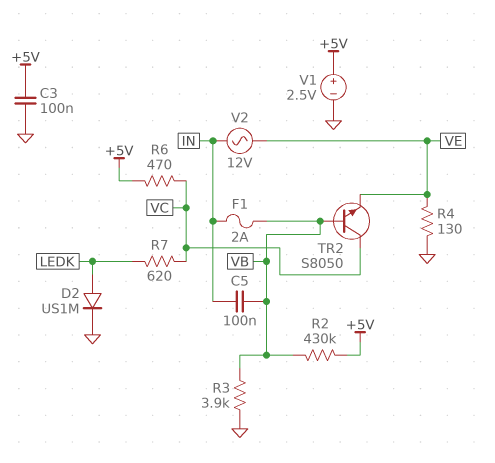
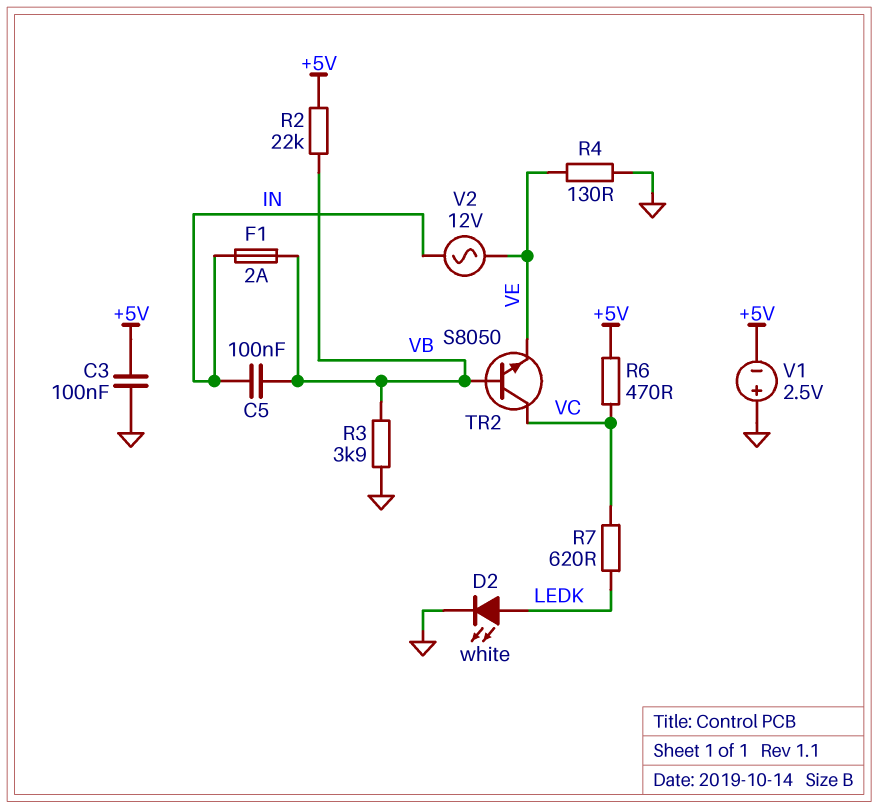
D2: diode US1M (A LEDK, K GND) -> LED white (A LEDK, K GND)
R2: 430k (+5V, VB) -> 22k (+5V, VB)
V1: 2.5V (plus +5V, minus GND) -> 2.5V (plus GND, minus +5V)

